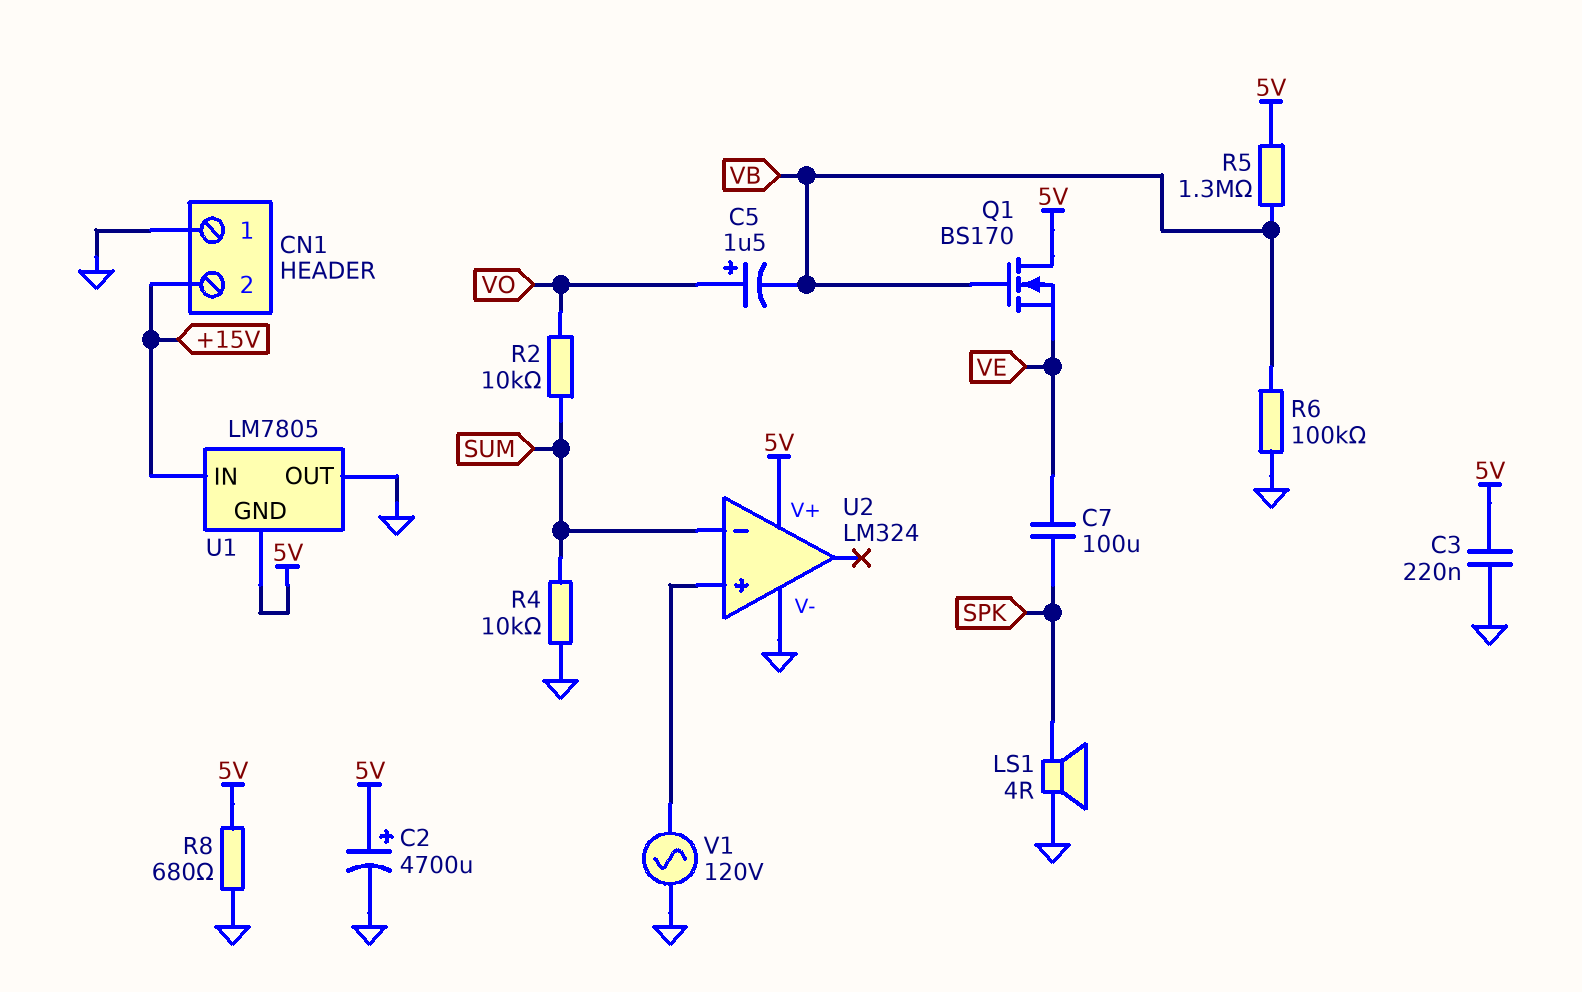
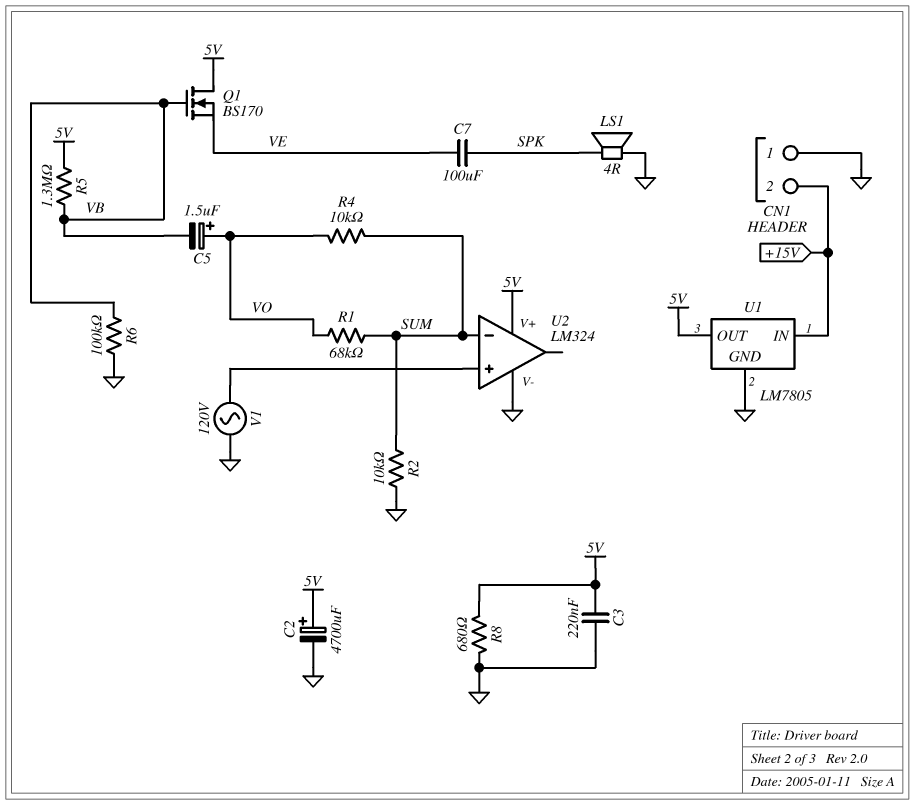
R1: none -> 68k (SUM, VO)
R2: 10k (SUM, VO) -> 10k (GND, SUM)
R4: 10k (GND, SUM) -> 10k (SUM, VO)
U1 pin GND: 5V -> GND
U1 pin OUT: GND -> 5V

